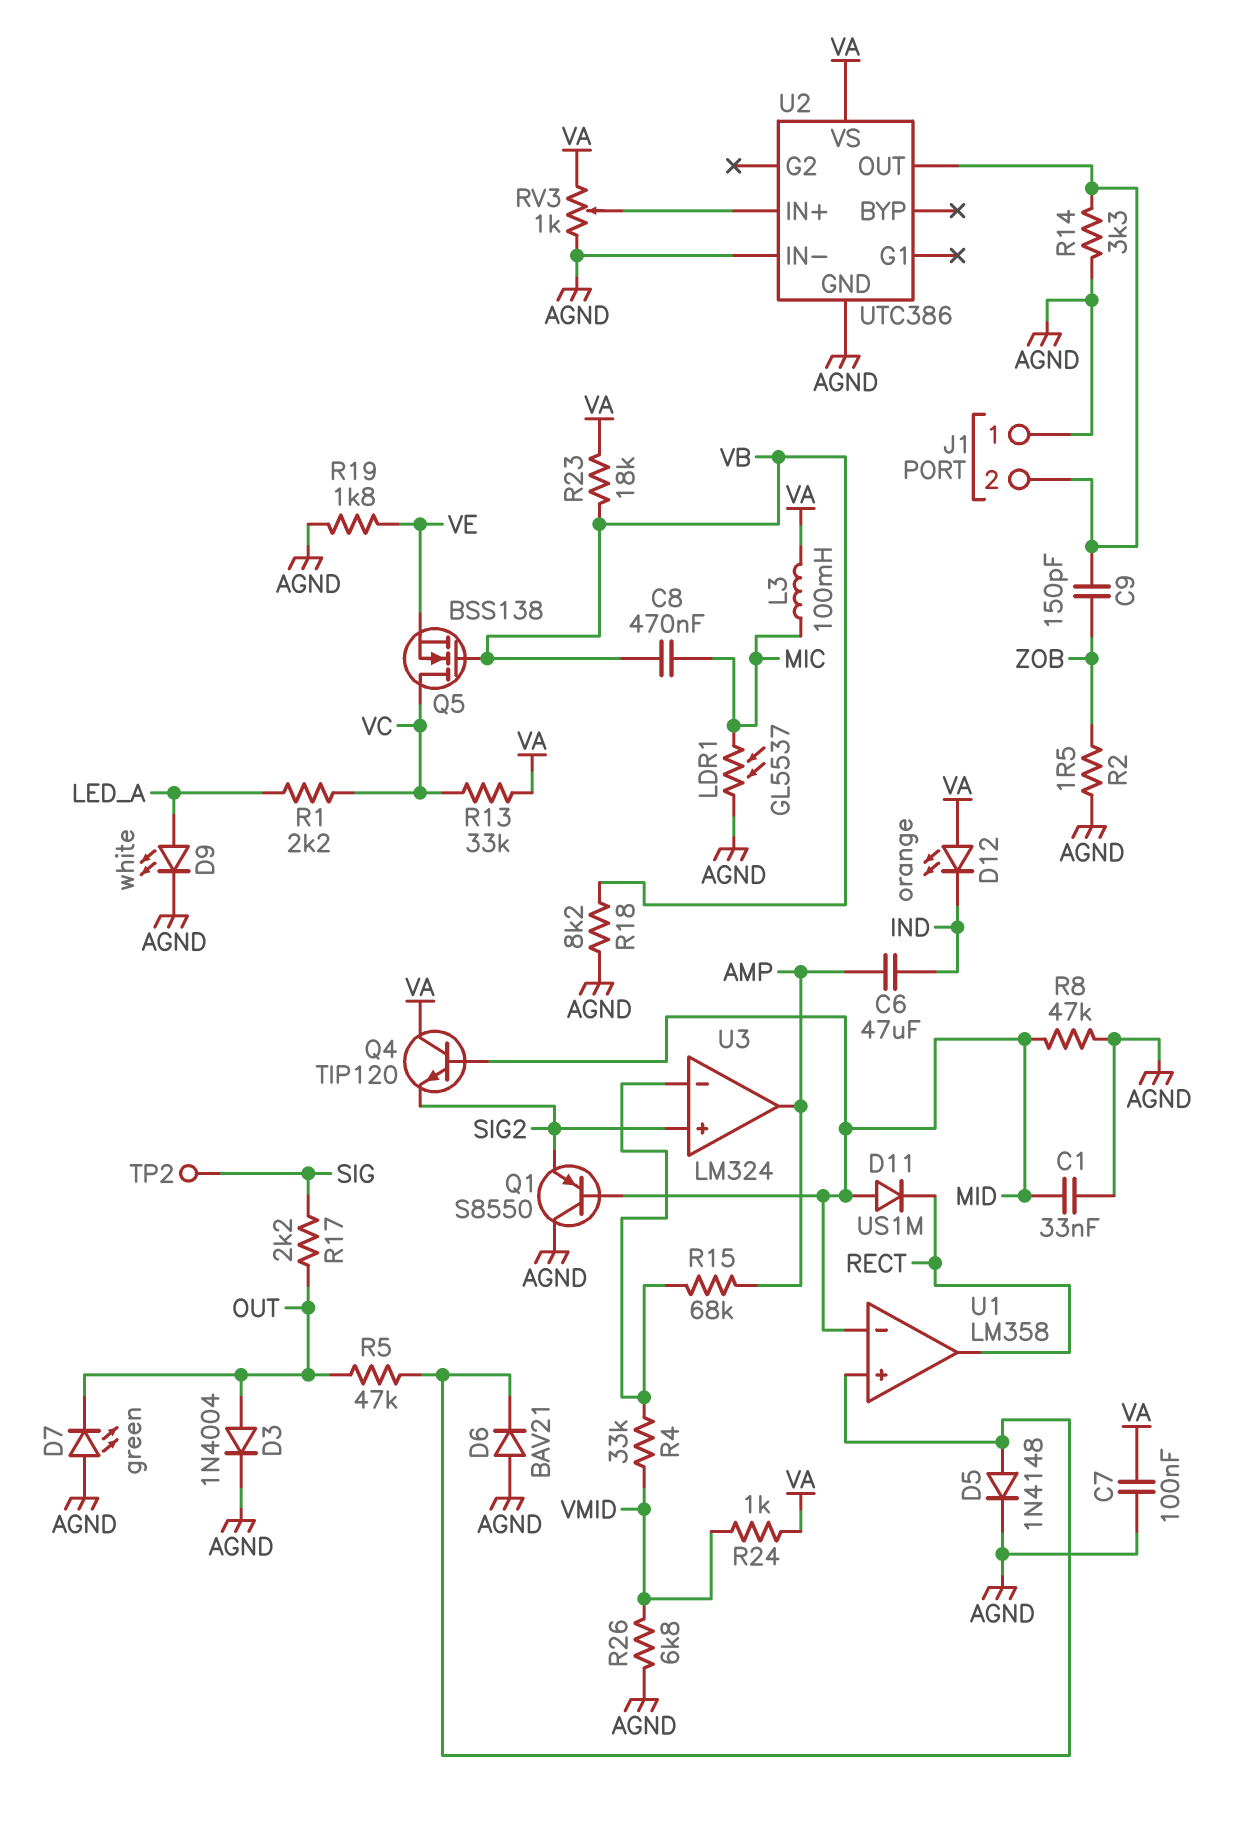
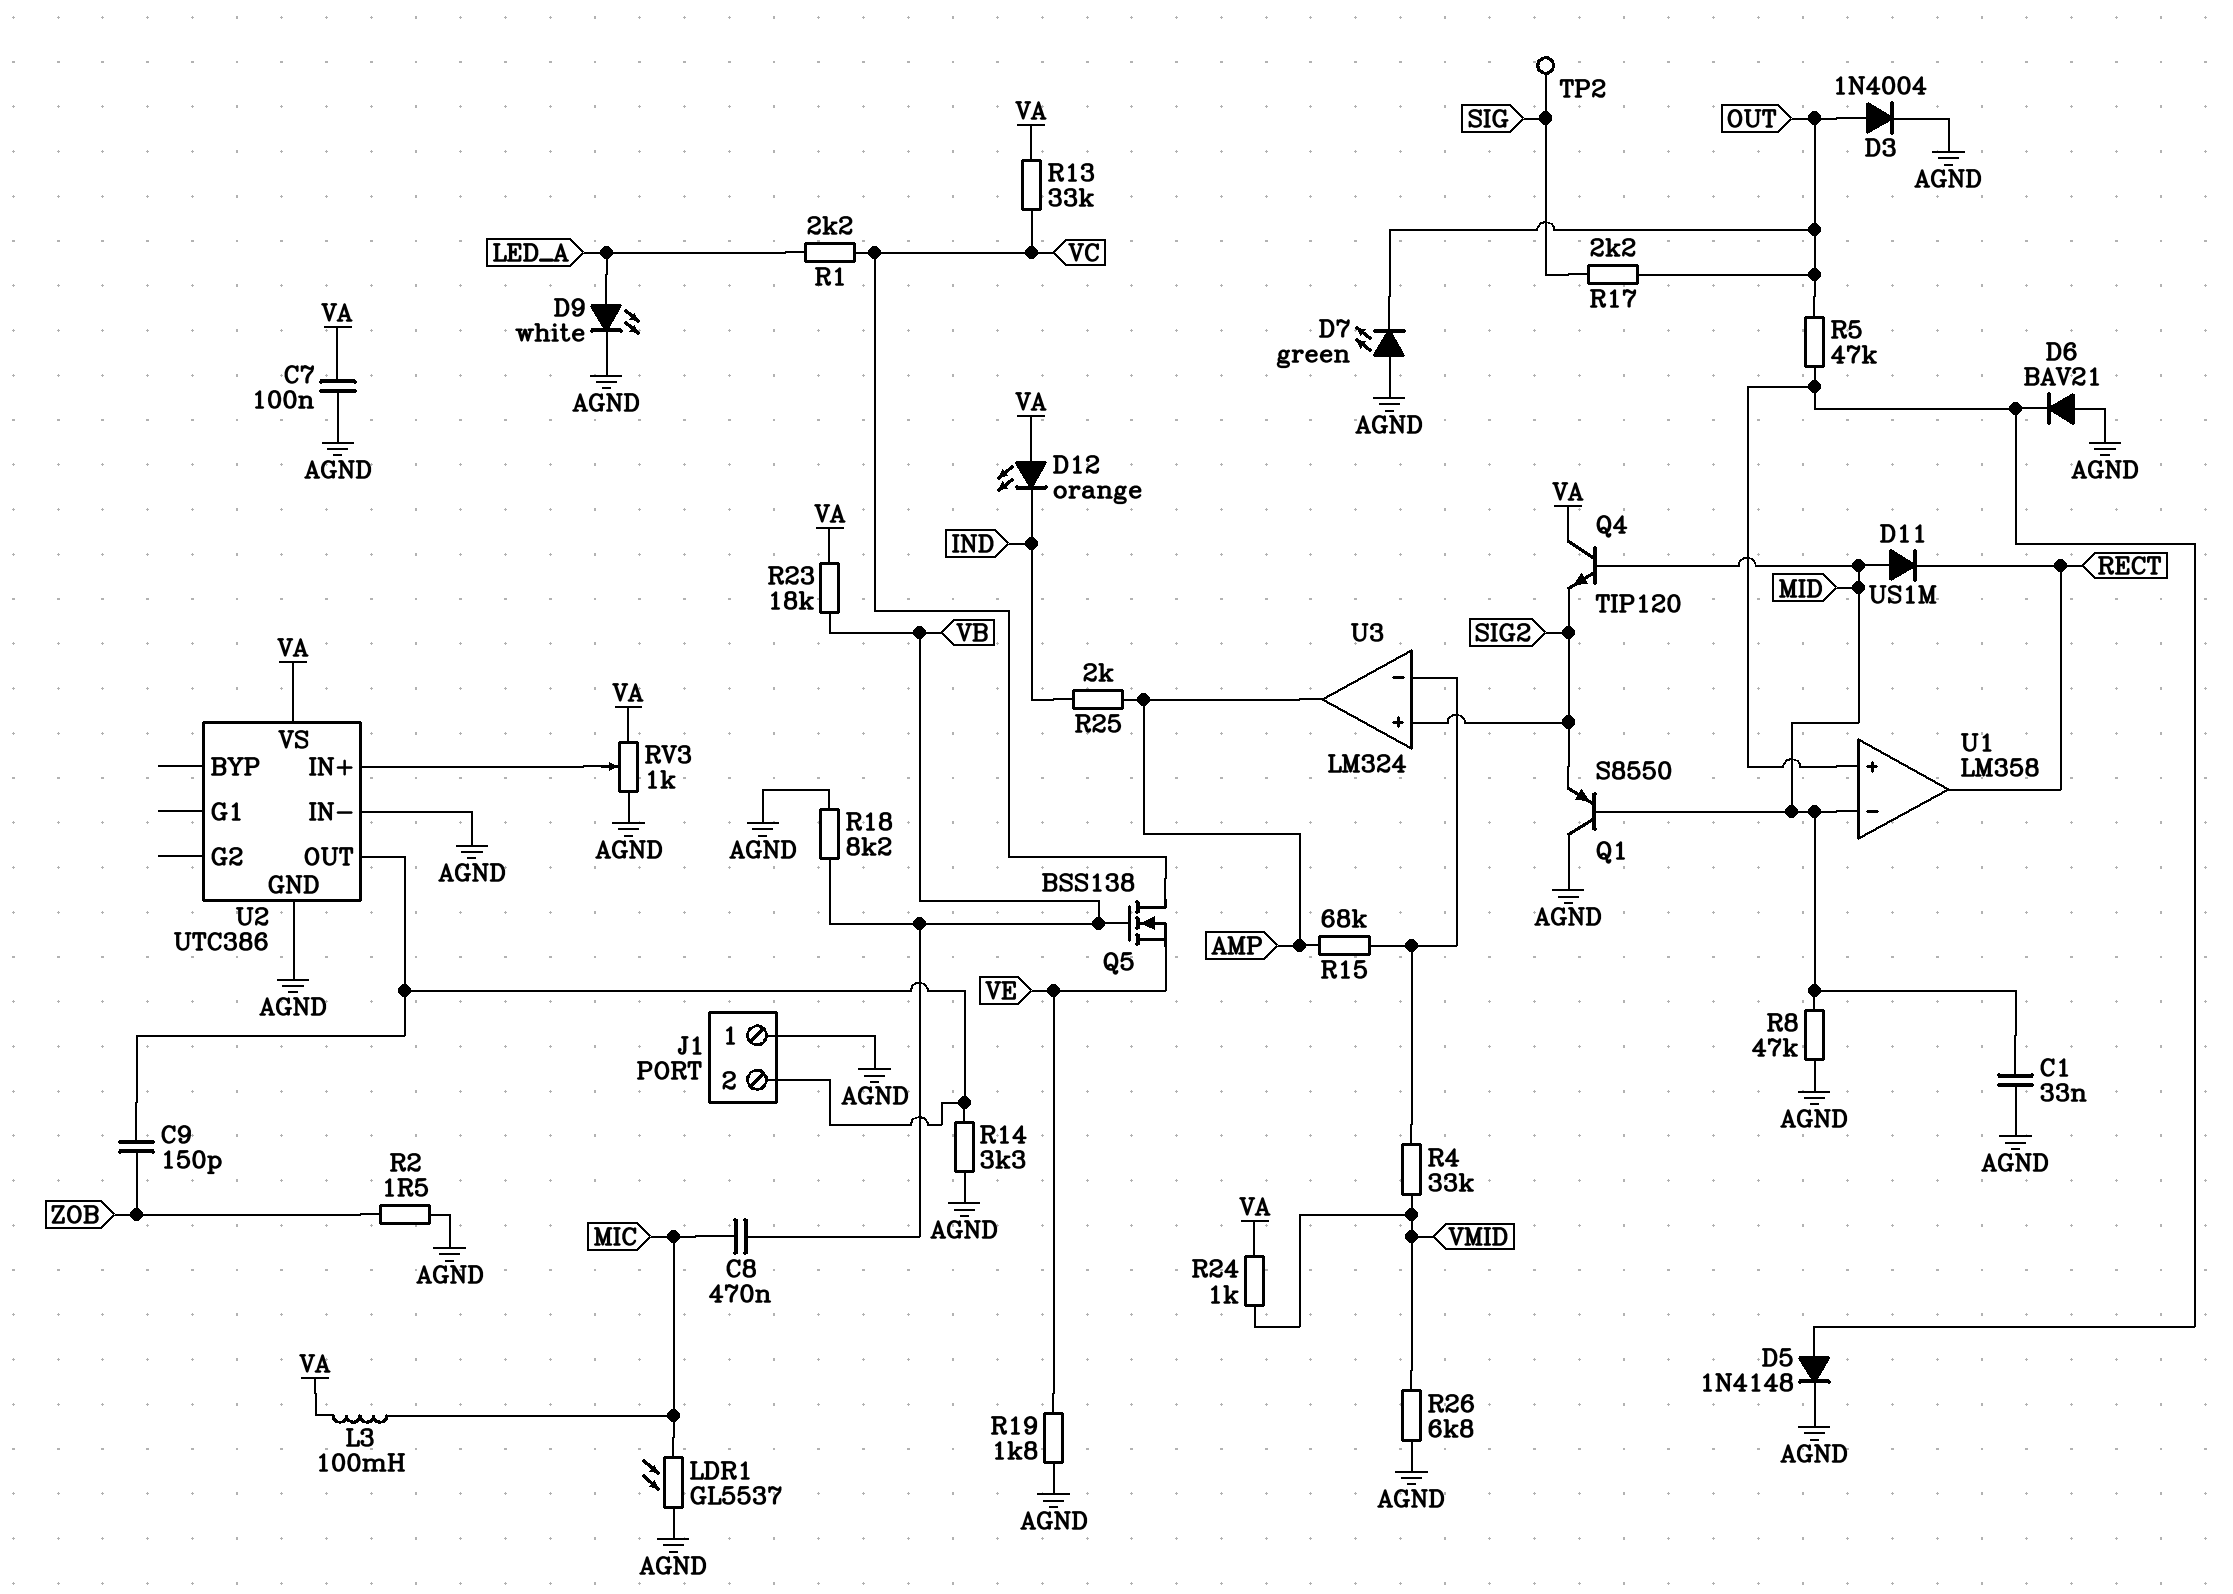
C6: 47uF (AMP, IND) -> none
R25: none -> 2k (AMP, IND)

